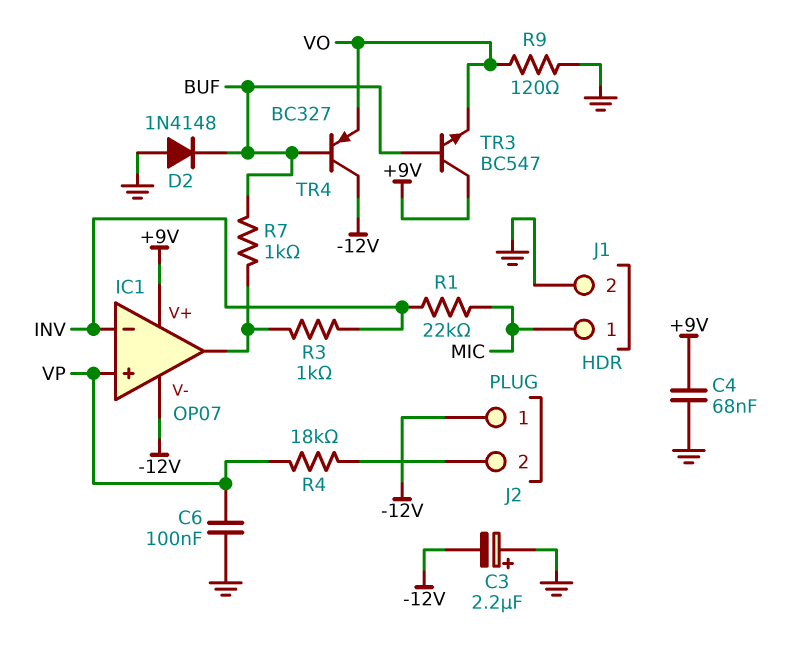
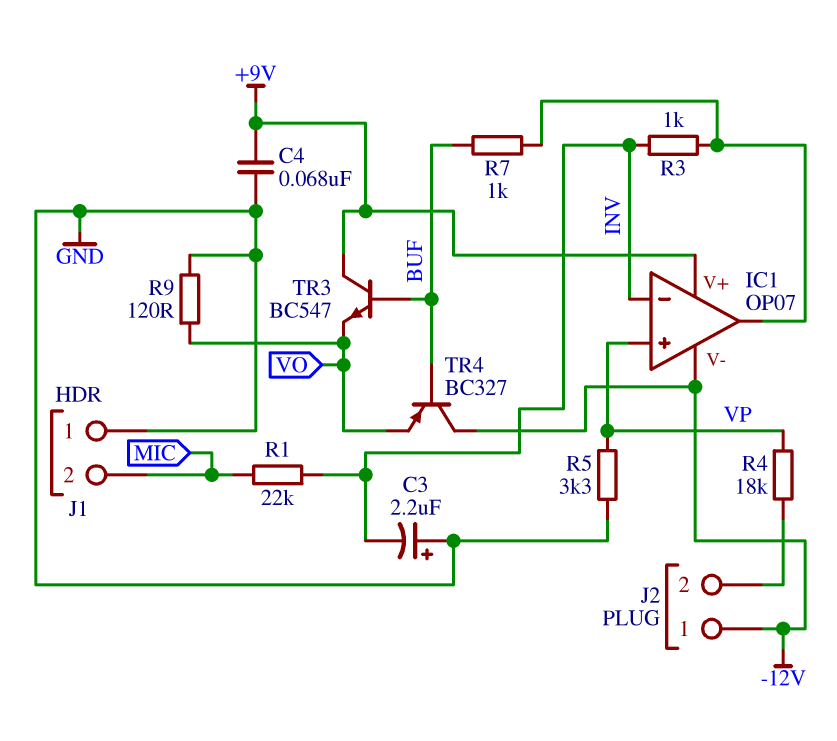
C3: 2.2uF (plus GND, minus -12V) -> 2.2uF (plus GND, minus INV)
C6: 100nF (GND, VP) -> none
D2: diode 1N4148 (A GND, K BUF) -> none
J1 pin 1: MIC -> GND
J1 pin 2: GND -> MIC
R5: none -> 3.3k (GND, VP)

